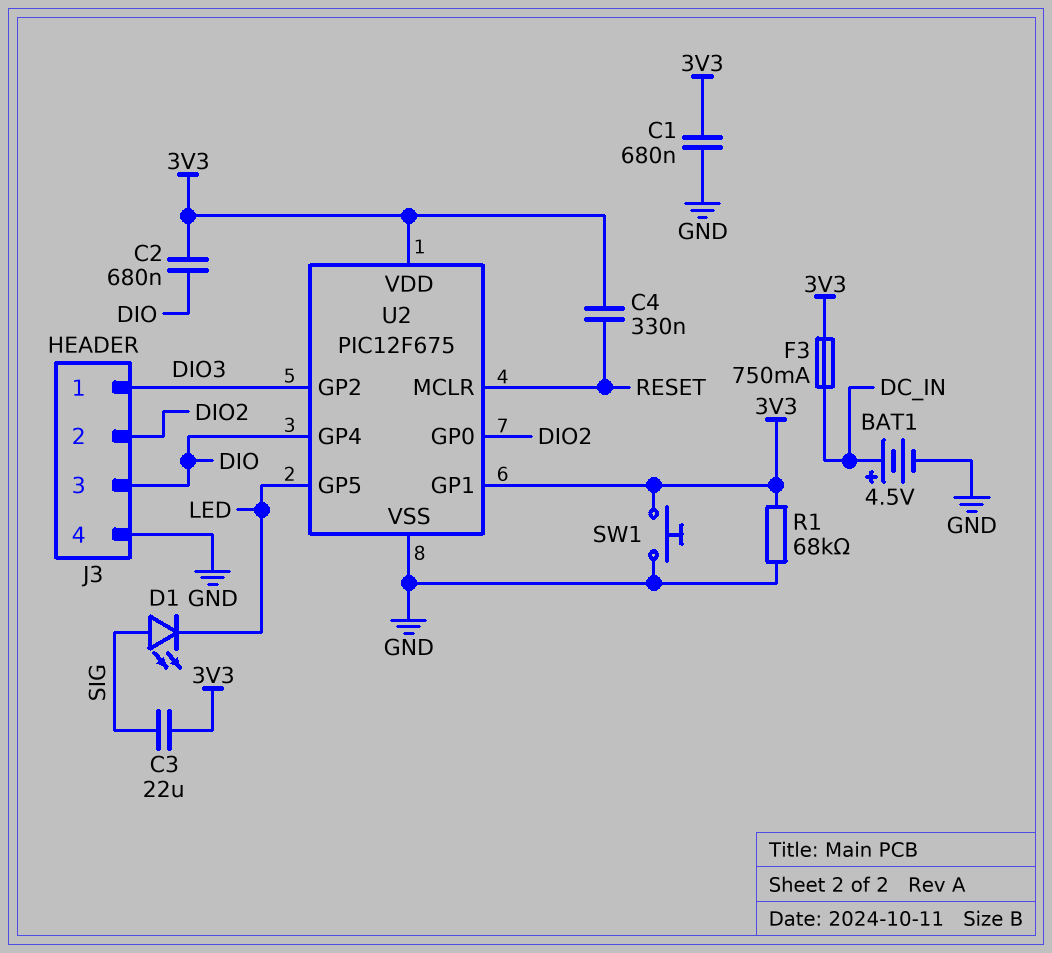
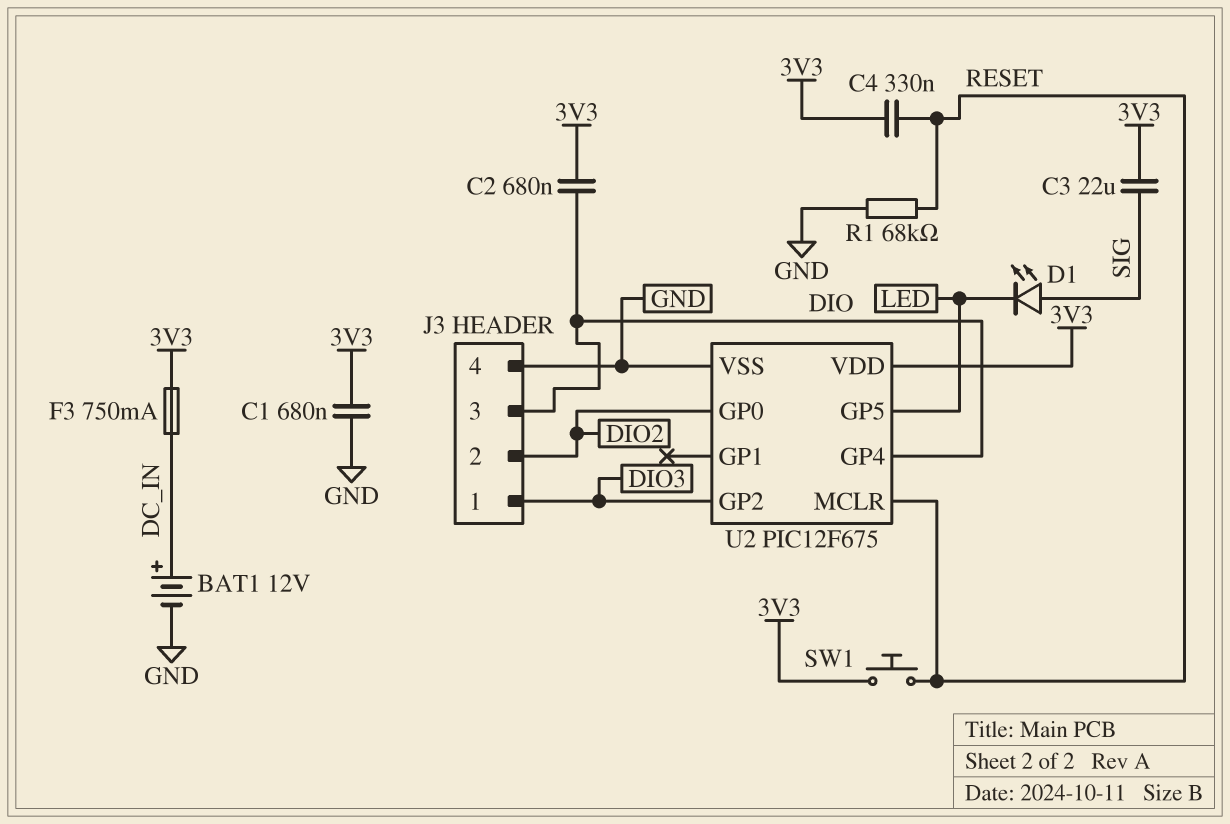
BAT1: 4.5V (plus DC_IN, minus GND) -> 12V (plus DC_IN, minus GND)
R1: 68k (3V3, GND) -> 68k (GND, RESET)
SW1: button (3V3, GND) -> button (3V3, RESET)
U2 pin GP1: 3V3 -> none

